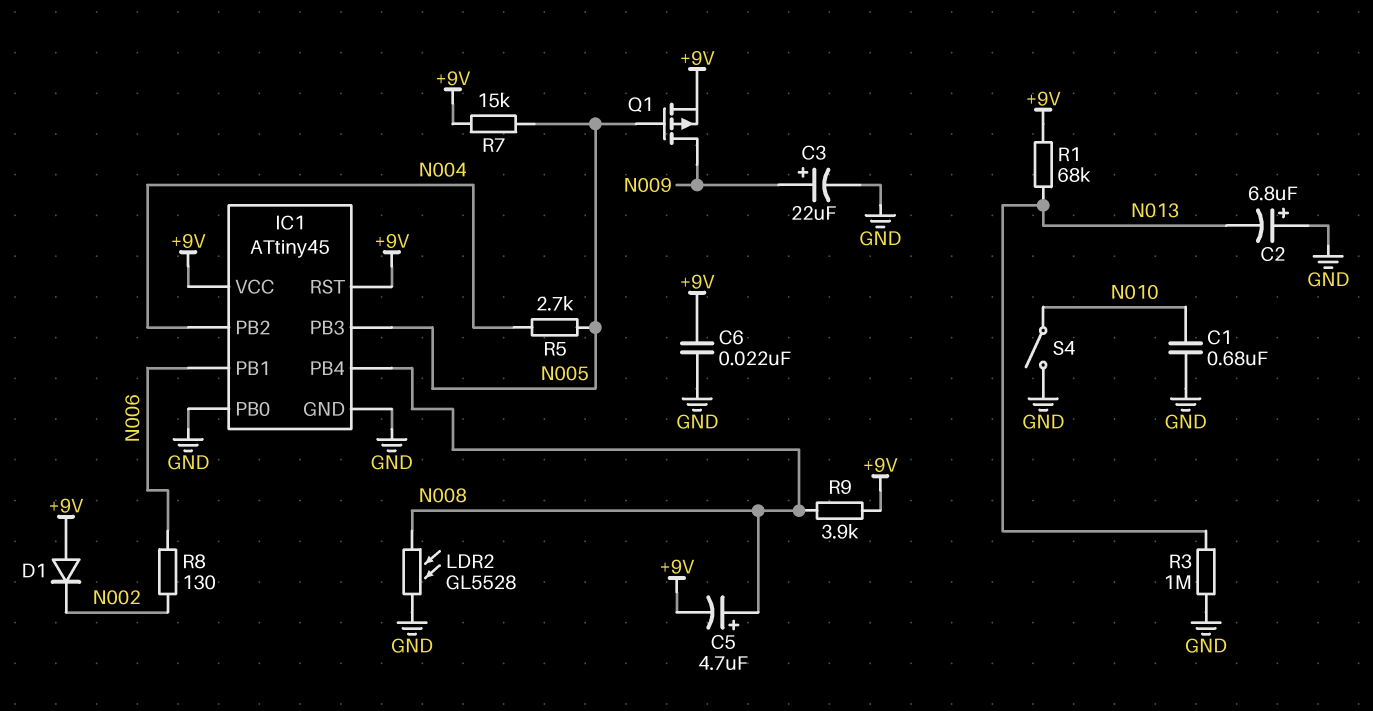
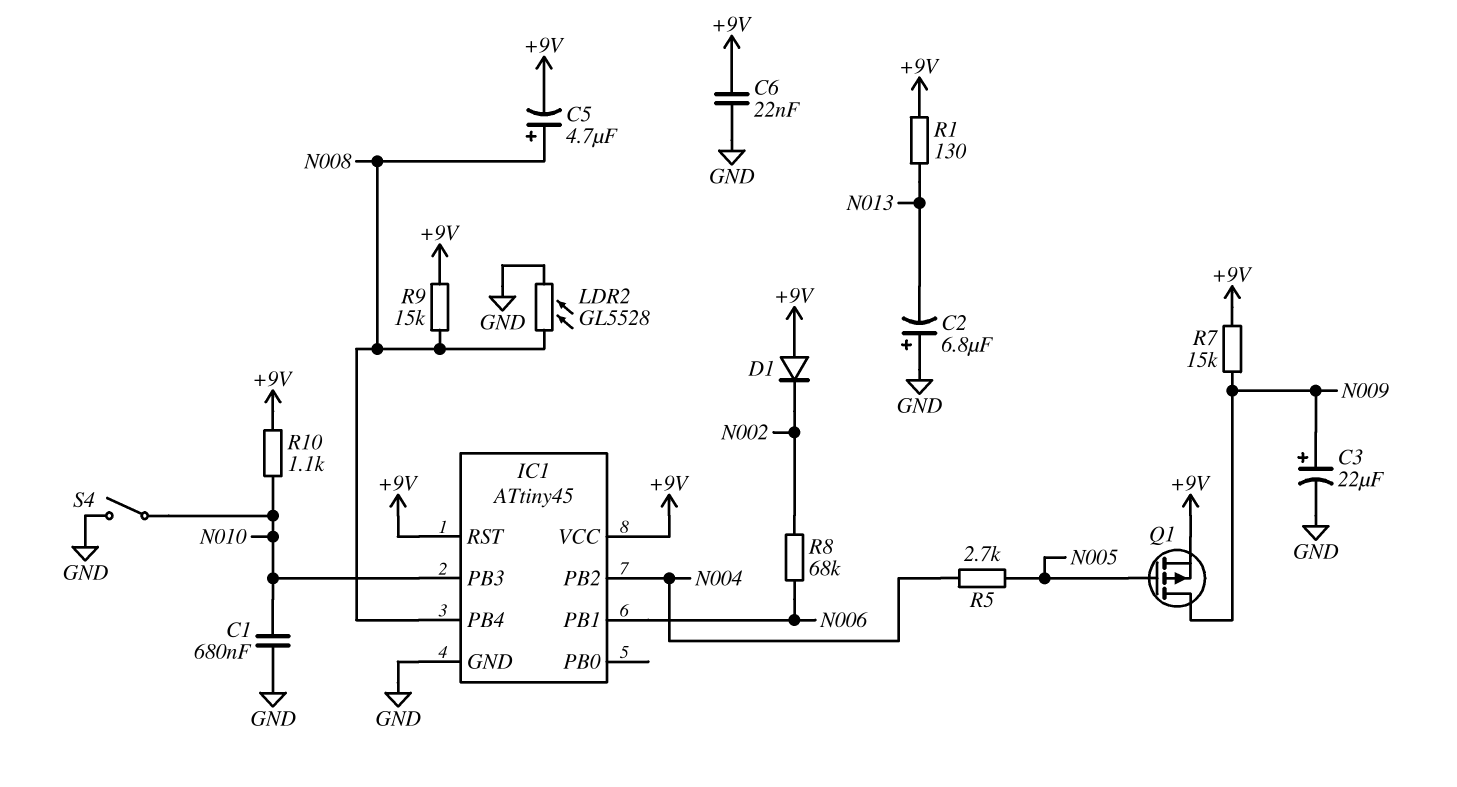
IC1 pin PB0: GND -> none
IC1 pin PB3: N005 -> N010
R1: 68k (+9V, N013) -> 130 (+9V, N013)
R3: 1M (GND, N013) -> none
R7: 15k (+9V, N005) -> 15k (+9V, N009)
R8: 130 (N002, N006) -> 68k (N002, N006)
R9: 3.9k (+9V, N008) -> 15k (+9V, N008)
R10: none -> 1.1k (+9V, N010)

